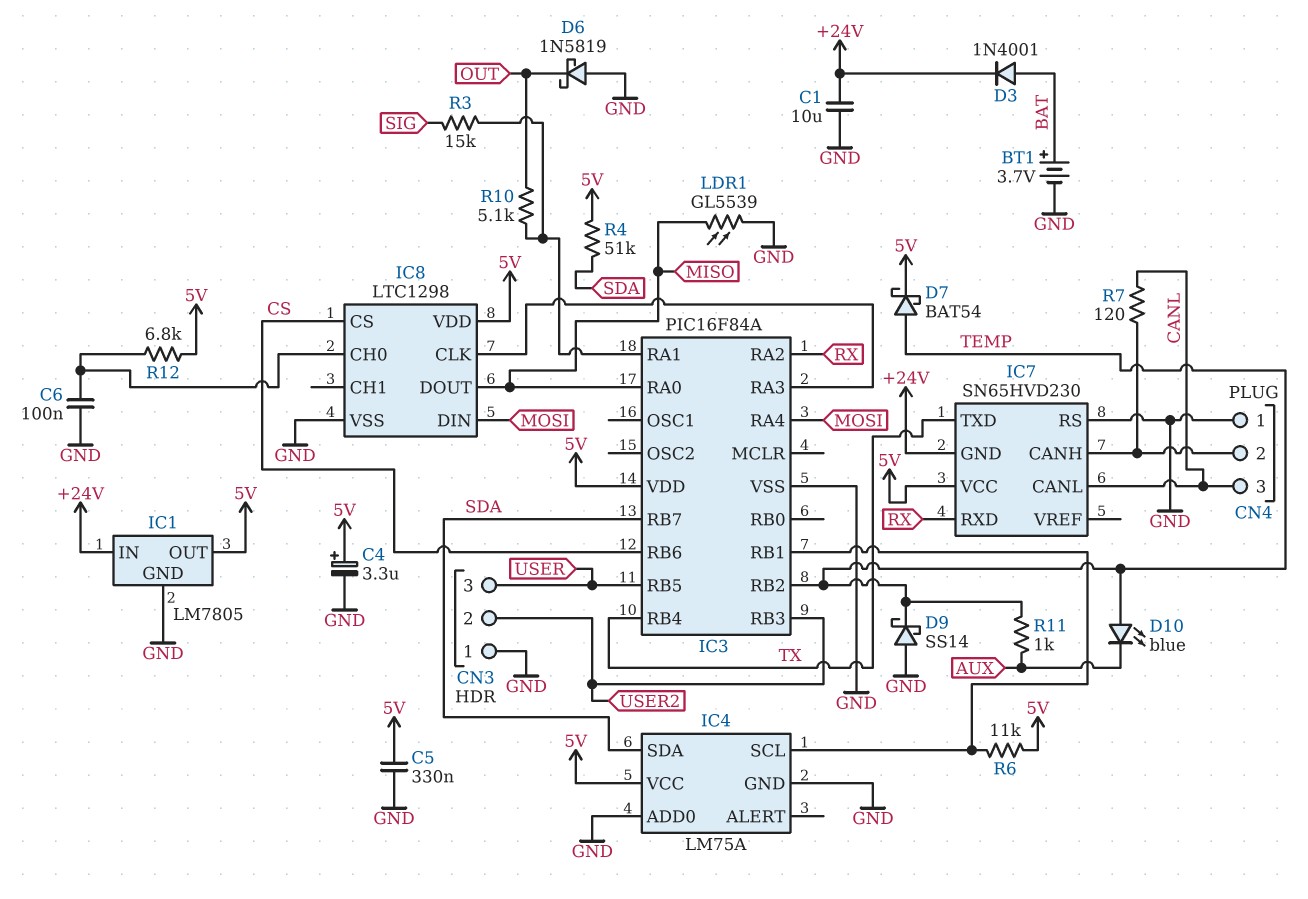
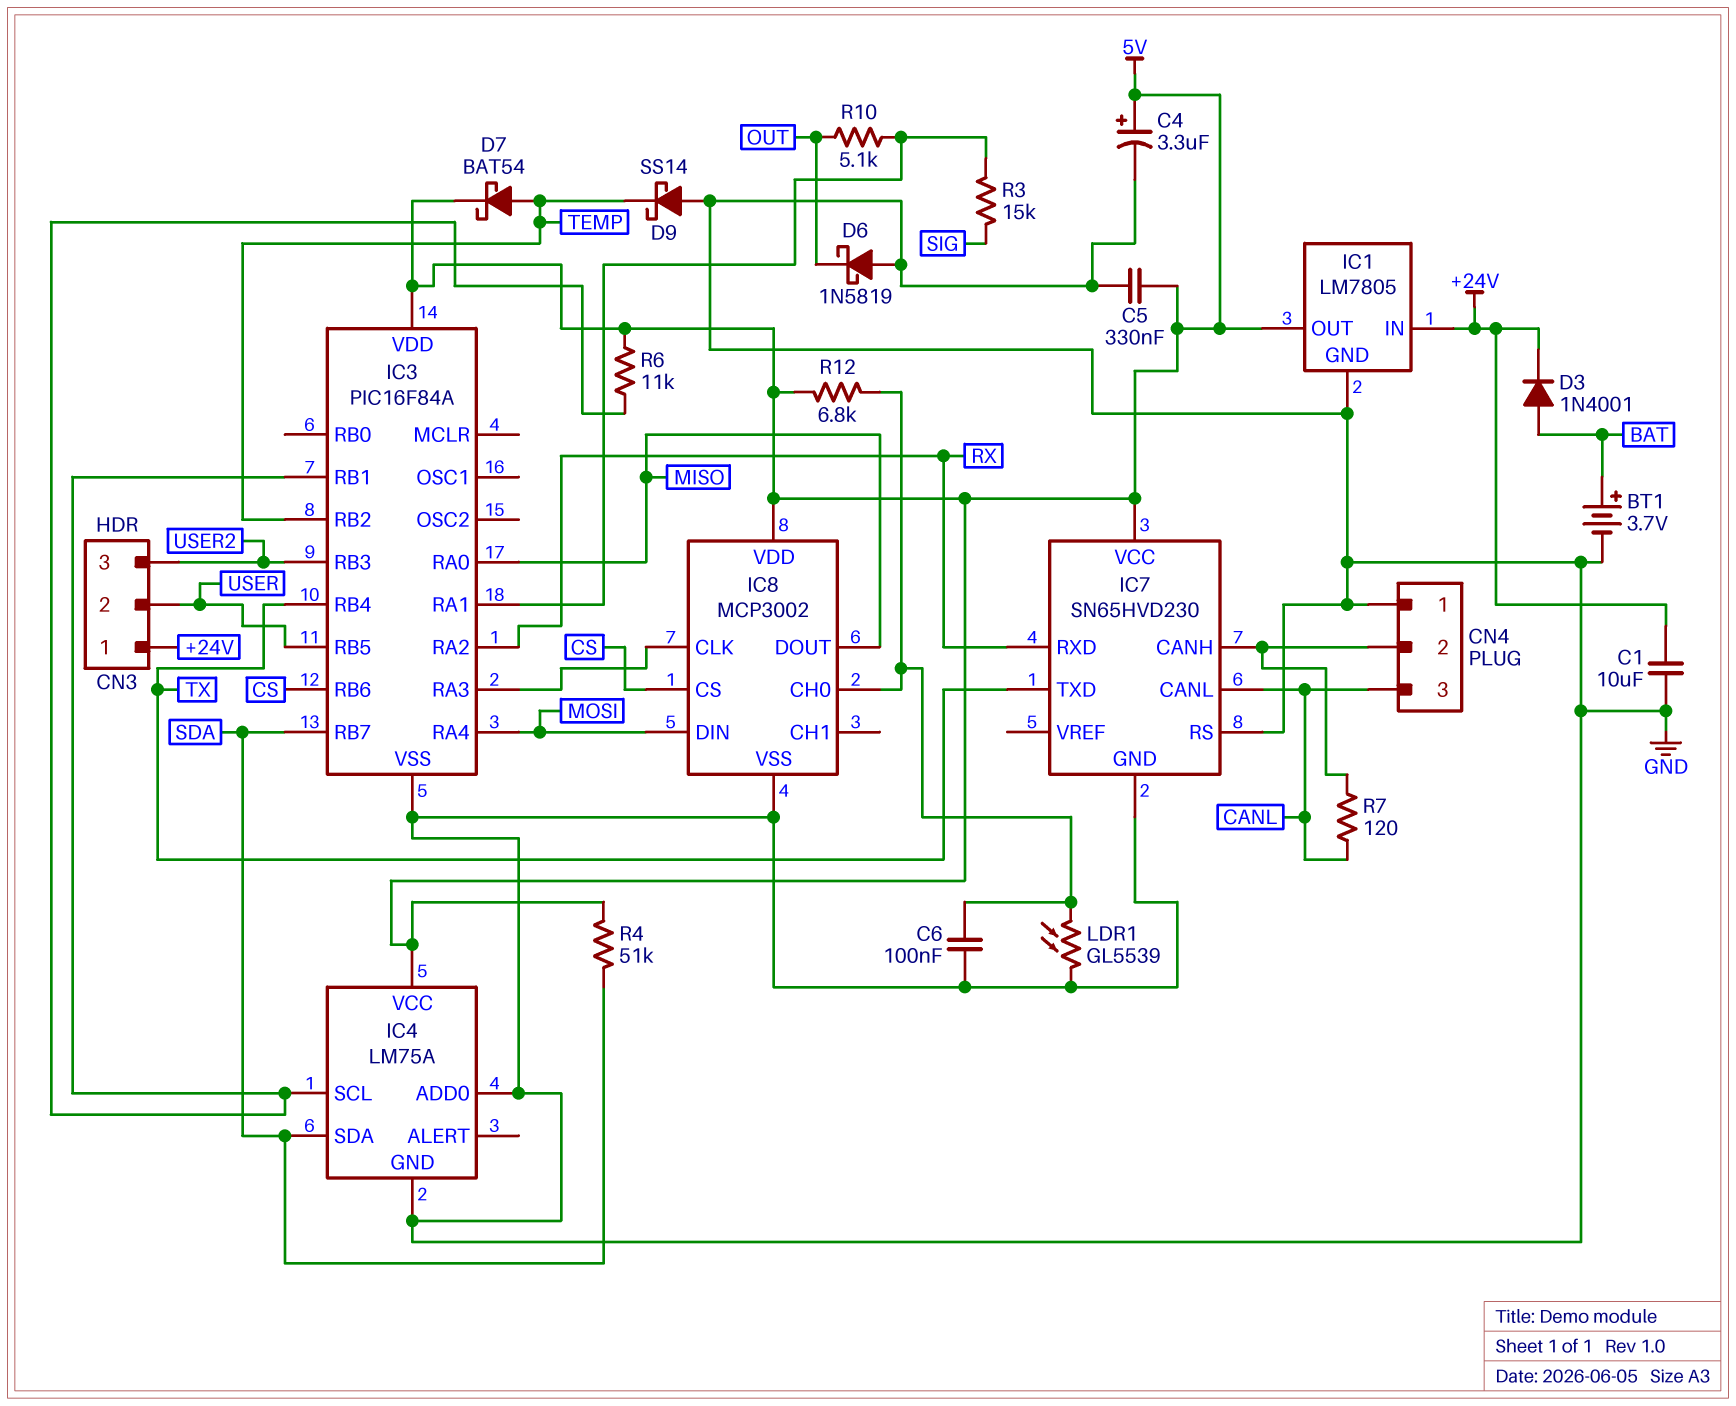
CN3 pin 1: GND -> +24V
CN3 pin 2: USER2 -> USER
CN3 pin 3: USER -> USER2
D10: LED blue (A TEMP, K AUX) -> none
IC7 pin GND: +24V -> GND
IC8: LTC1298 -> MCP3002
LDR1: GL5539 (GND, MISO) -> GL5539 (GND, IC8/CH0)
R11: 1k (AUX, TEMP) -> none

